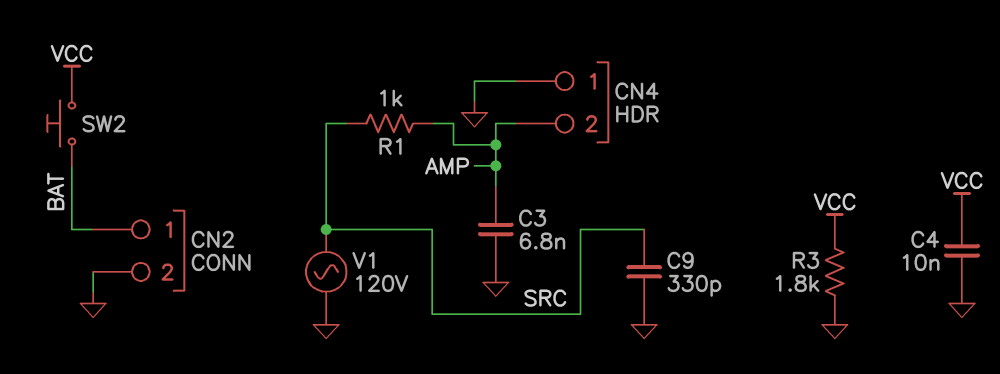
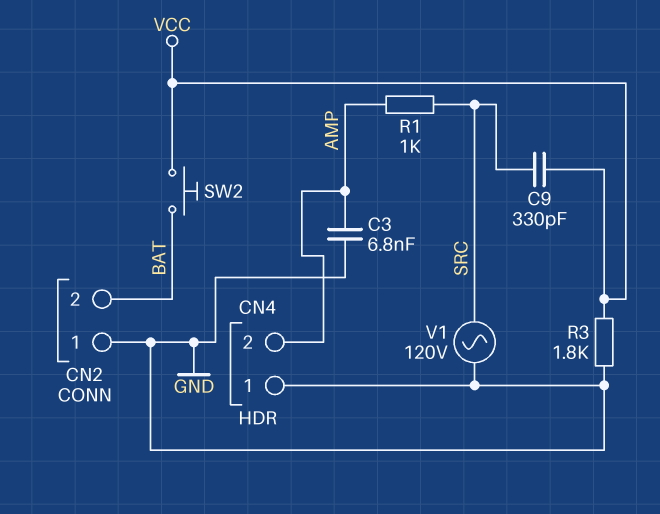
C4: 10nF (GND, VCC) -> none
C9: 330pF (GND, SRC) -> 330pF (SRC, VCC)
CN2 pin 1: BAT -> GND
CN2 pin 2: GND -> BAT

